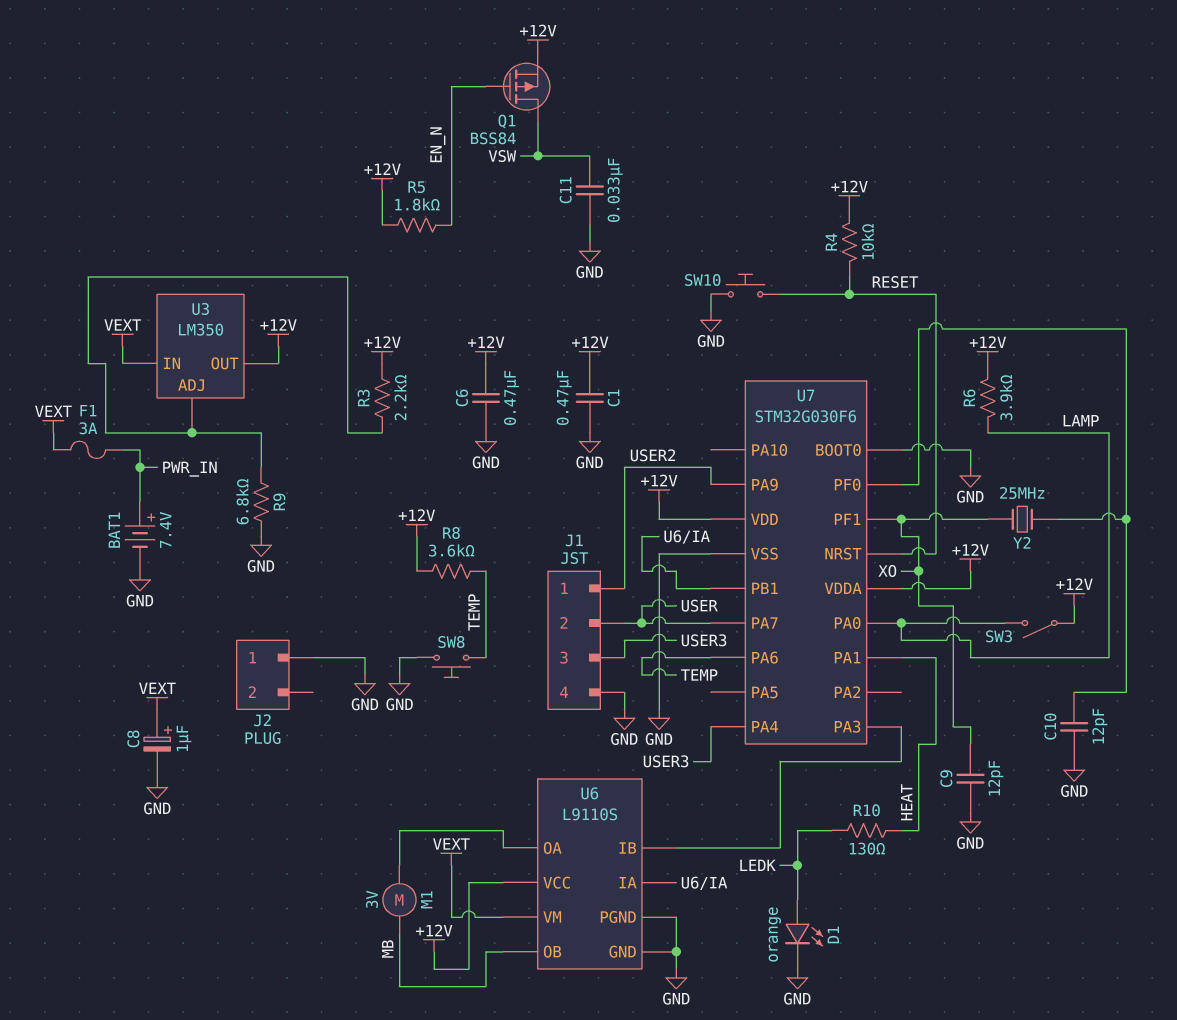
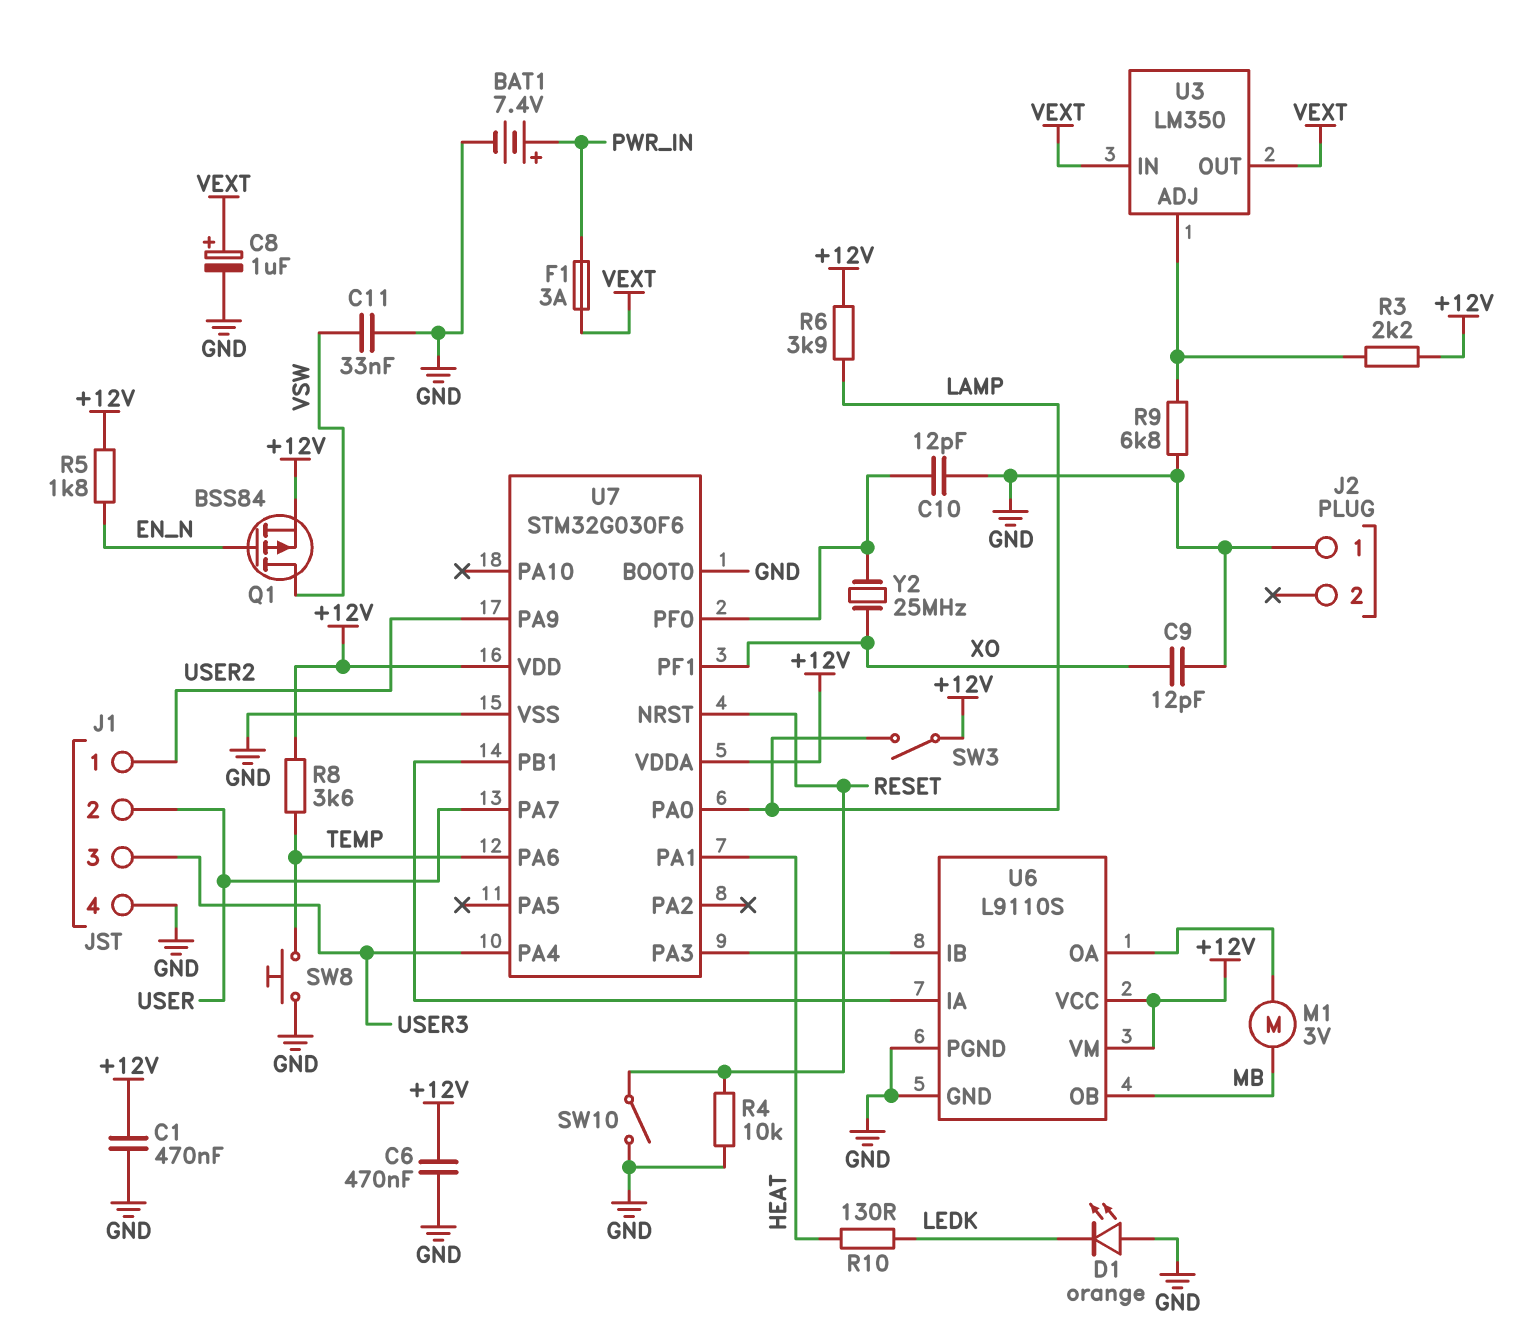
D1: LED orange (A LEDK, K GND) -> LED orange (A GND, K LEDK)
R4: 10k (+12V, RESET) -> 10k (GND, RESET)
SW10: button (GND, RESET) -> switch (GND, RESET)
U3 pin OUT: +12V -> VEXT
U6 pin VM: VEXT -> +12V

